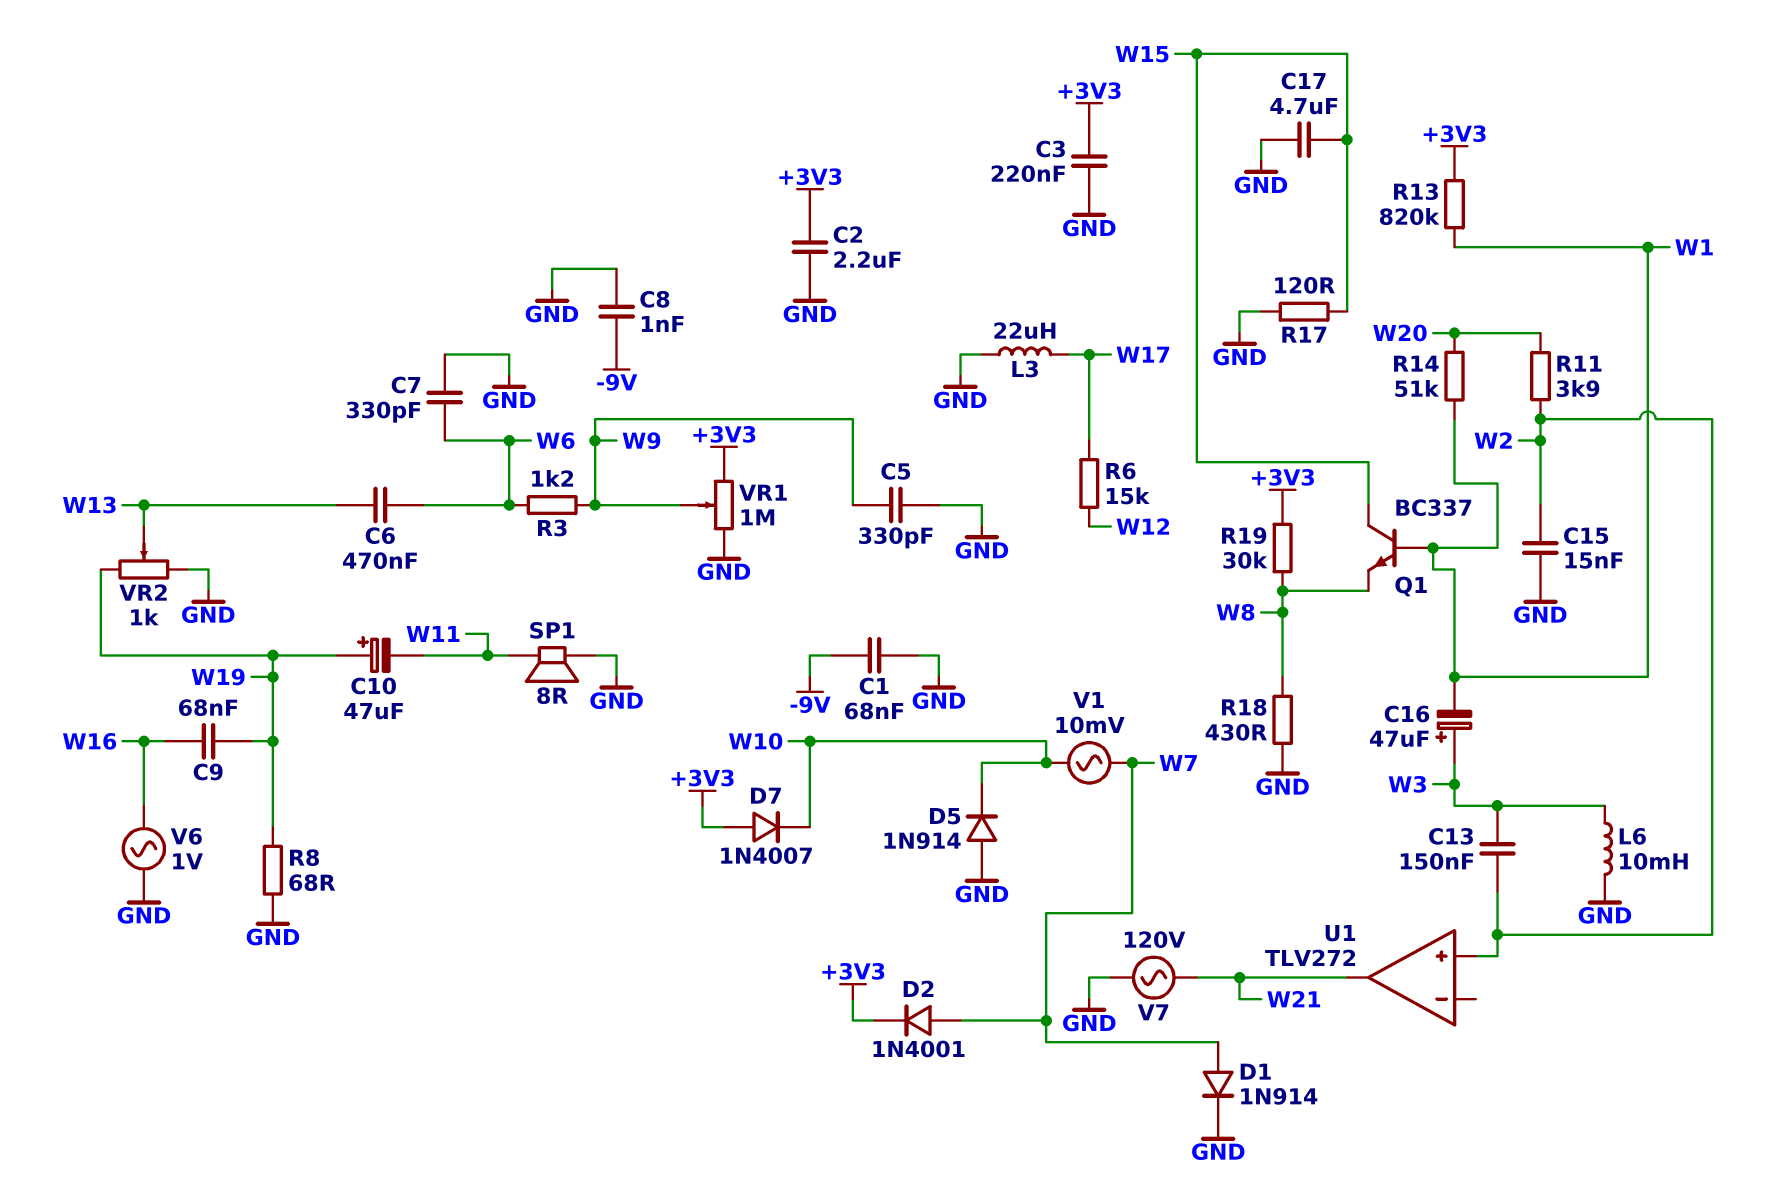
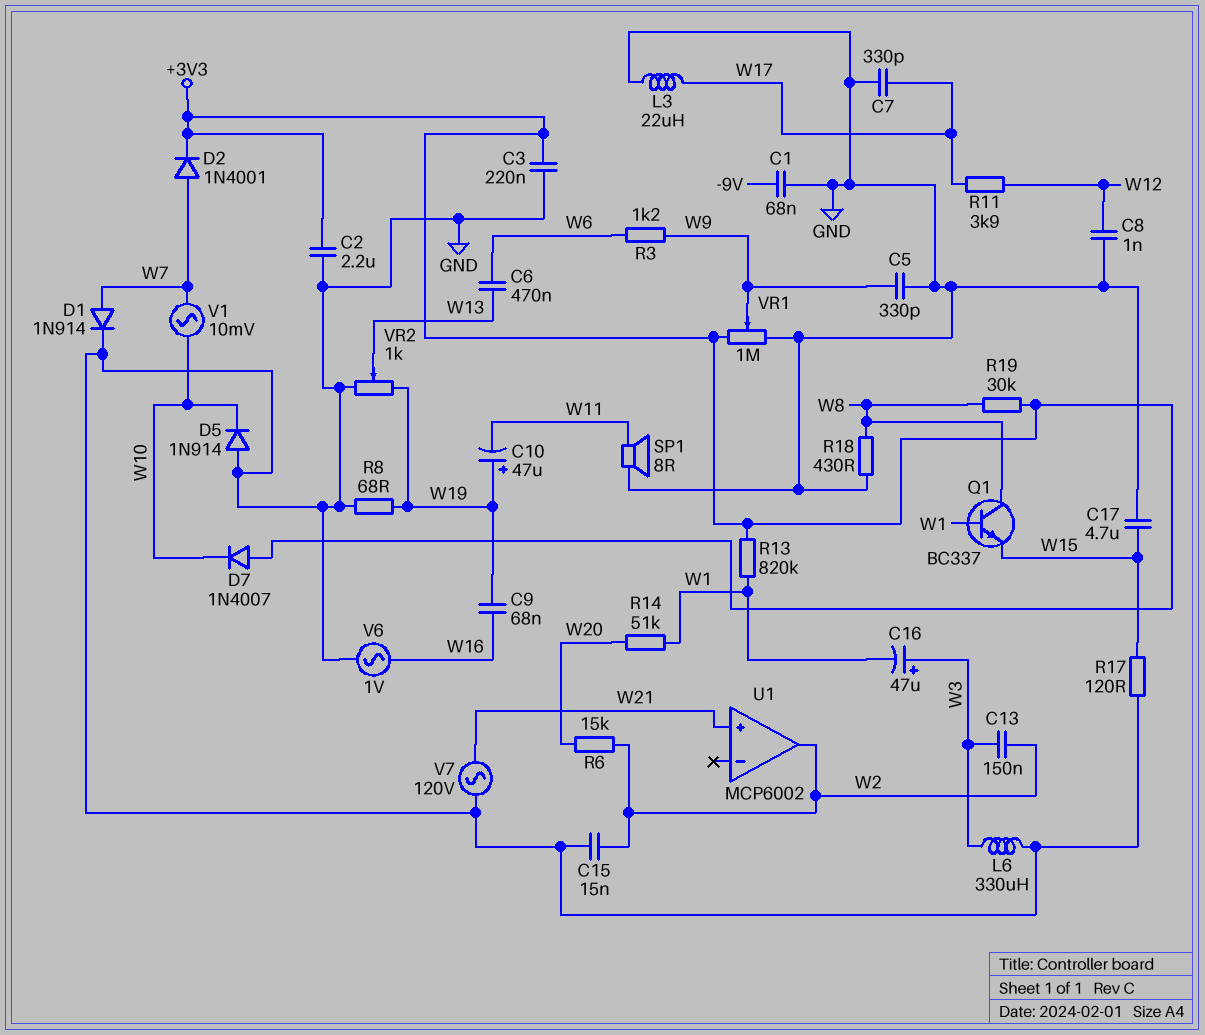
C7: 330pF (GND, W6) -> 330pF (GND, W17)
C8: 1nF (-9V, GND) -> 1nF (GND, W12)
L6: 10mH (GND, W3) -> 330uH (GND, W3)
Q1: NPN BC337 (B W1, C W15, E W8) -> NPN BC337 (B W1, C W8, E W15)
R6: 15k (W12, W17) -> 15k (W2, W20)
R11: 3.9k (W2, W20) -> 3.9k (W12, W17)
U1: TLV272 -> MCP6002
U1 pin in+: W2 -> W21
U1 pin out: W21 -> W2

